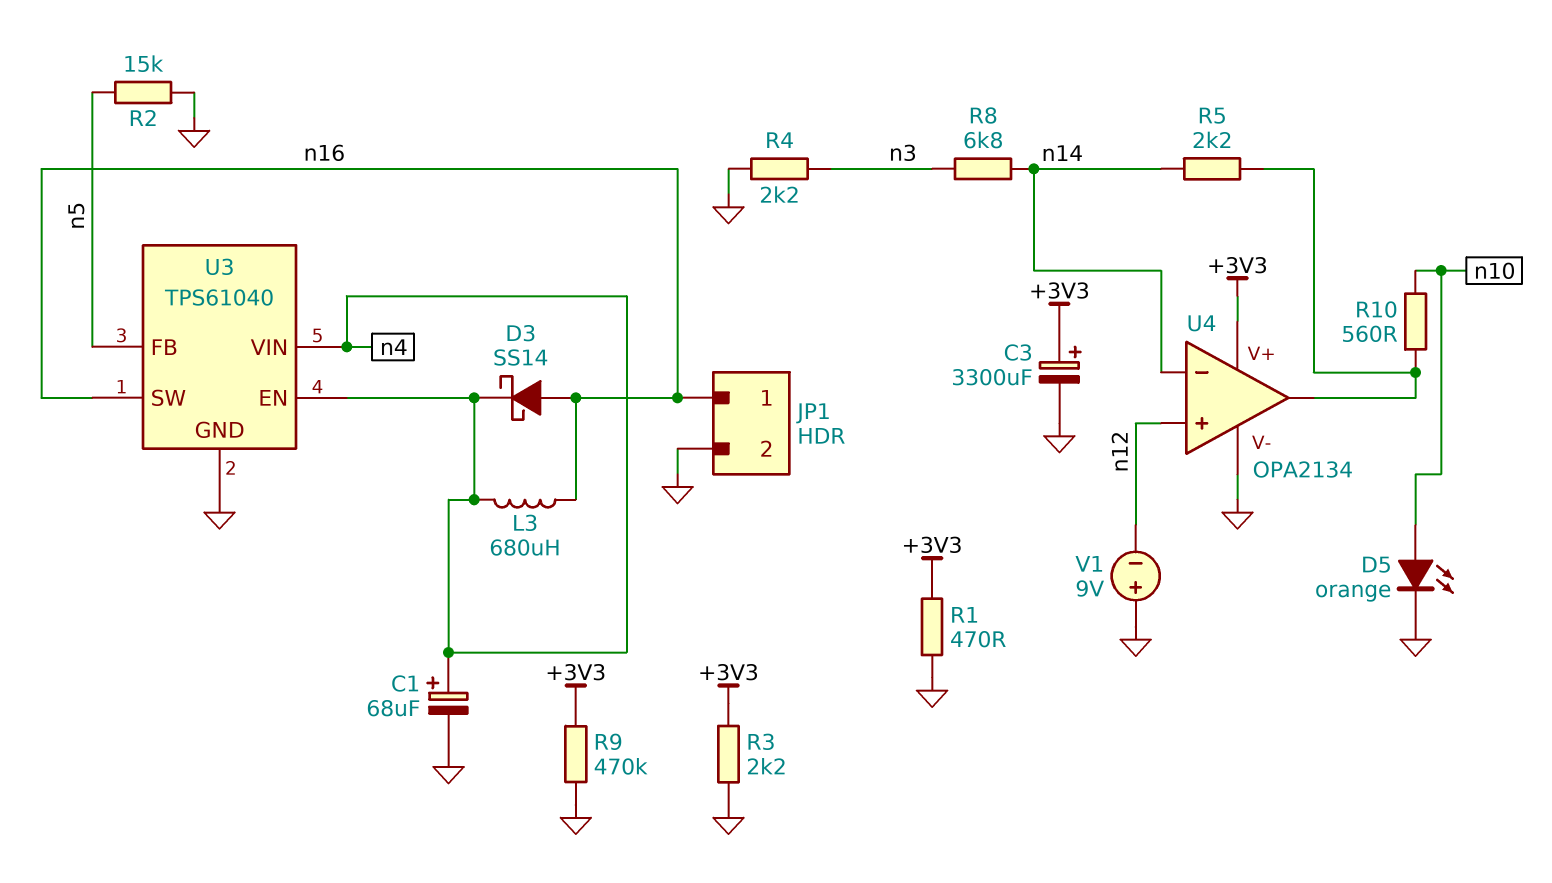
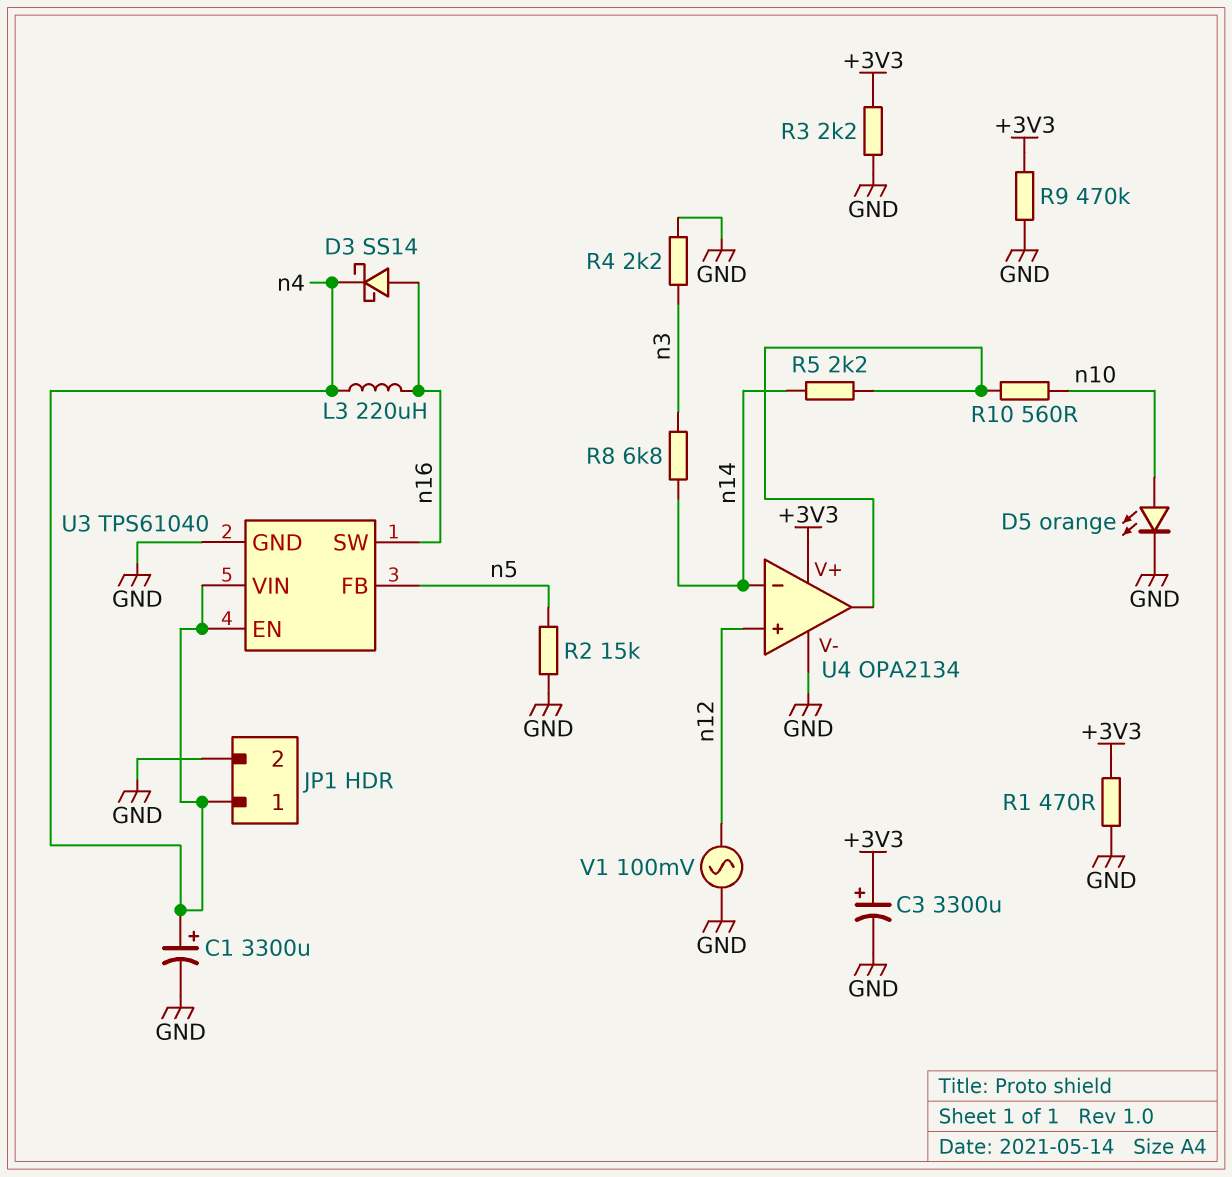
C1: 68uF (plus n4, minus GND) -> 3300uF (plus n4, minus GND)
JP1 pin 1: n16 -> n4
L3: 680uH (n4, n16) -> 220uH (n4, n16)
V1: 9V (plus GND, minus n12) -> AC 100mV (GND, n12)

